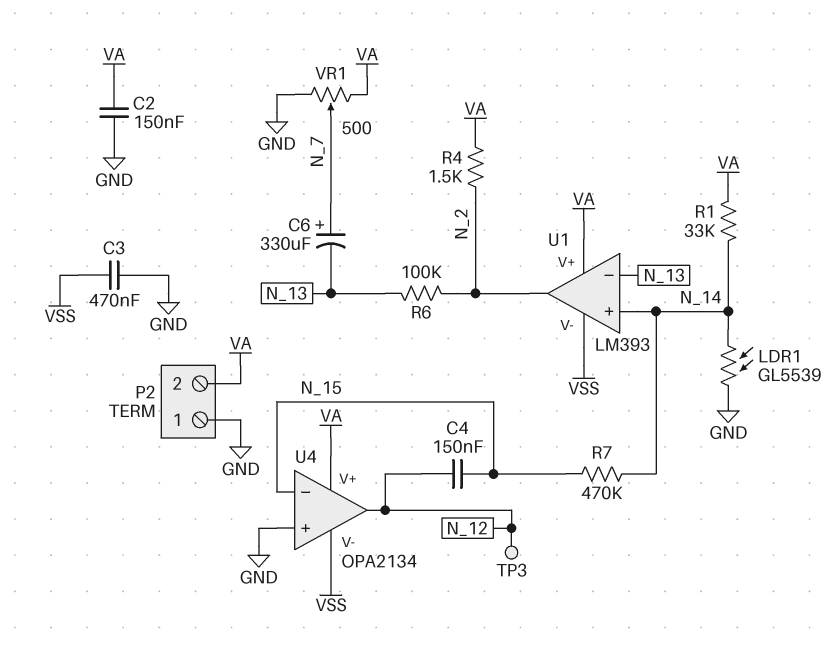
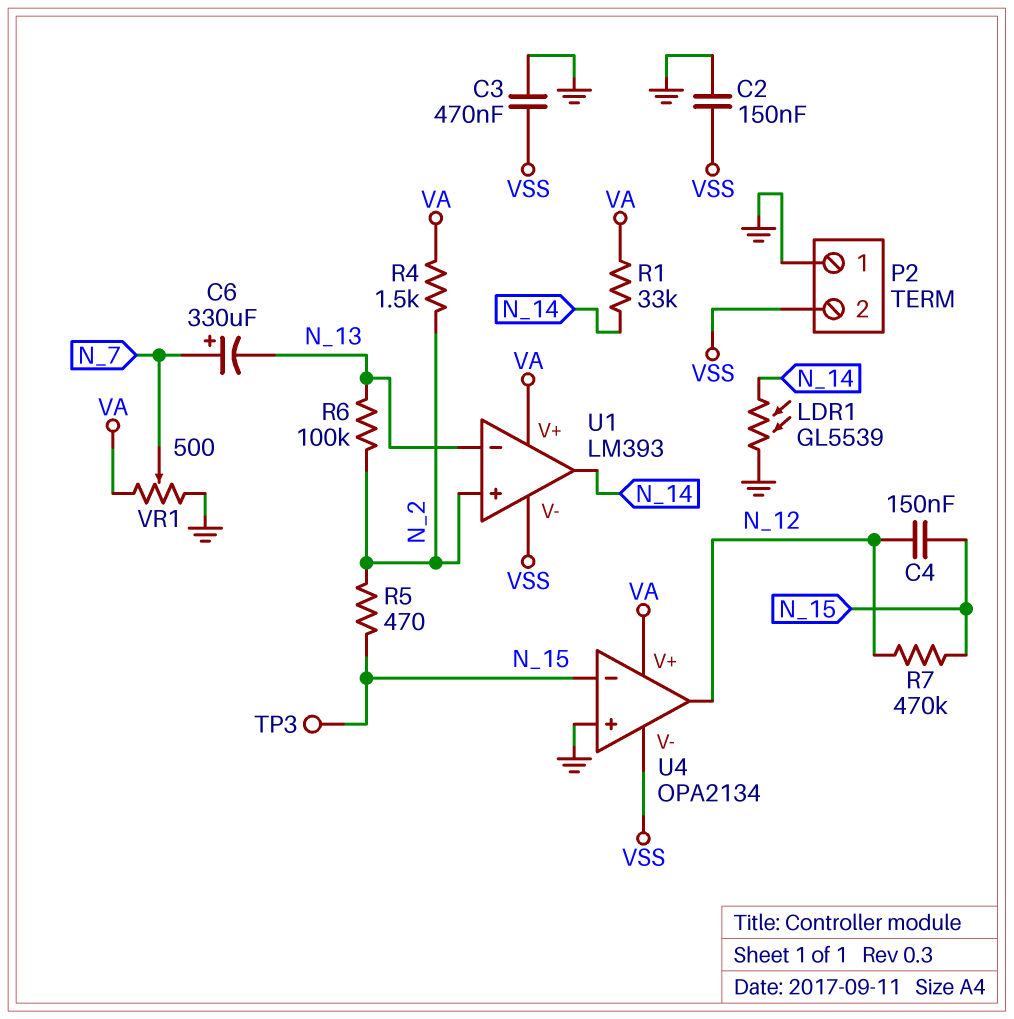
C2: 150nF (GND, VA) -> 150nF (GND, VSS)
P2 pin 2: VA -> VSS
R5: none -> 470 (N_2, N_15)
R7: 470k (N_14, N_15) -> 470k (N_12, N_15)
TP3: test point (N_12) -> test point (N_15)
U1 pin in+: N_14 -> N_2
U1 pin out: N_2 -> N_14

